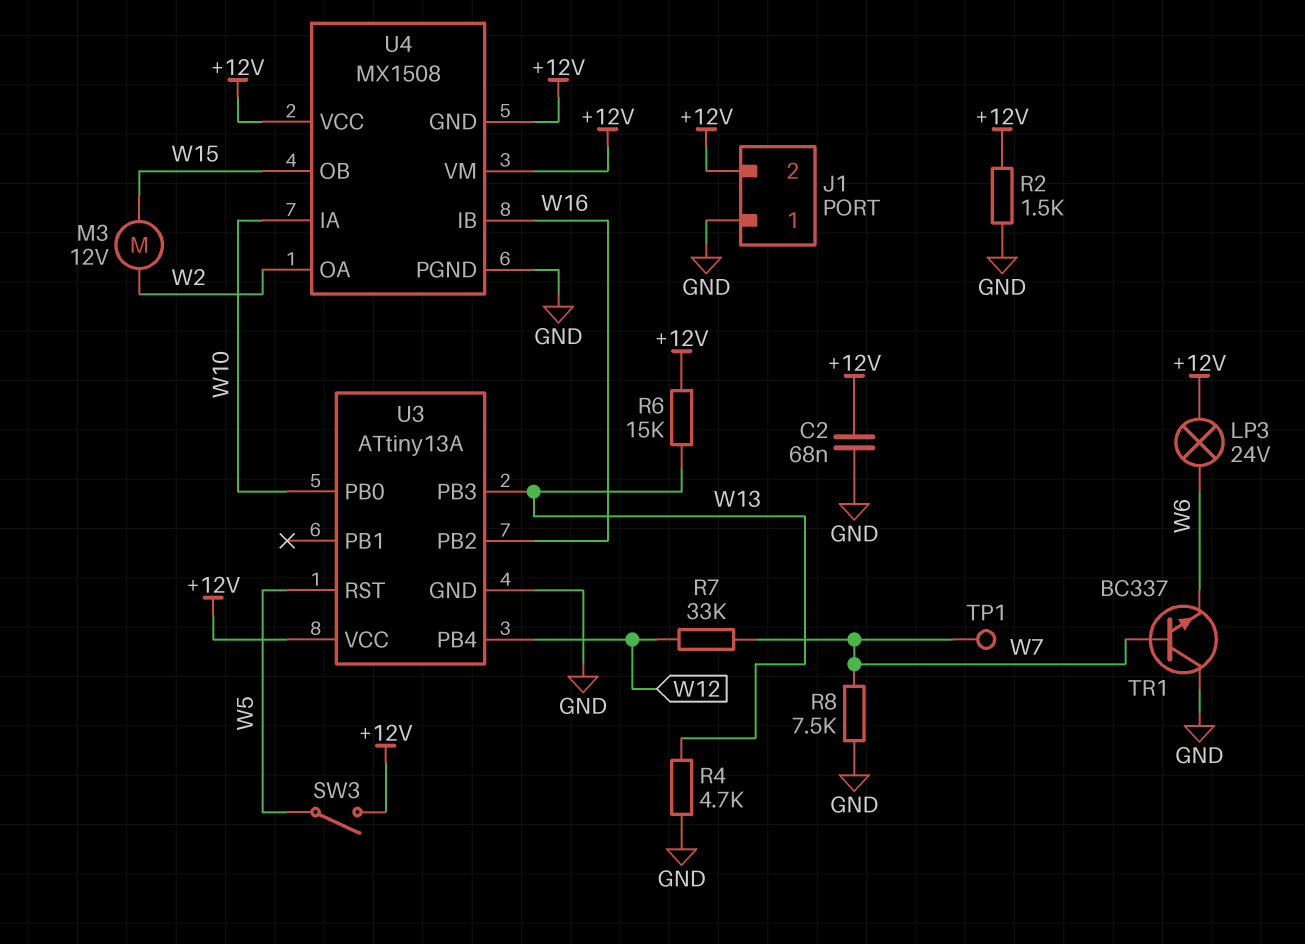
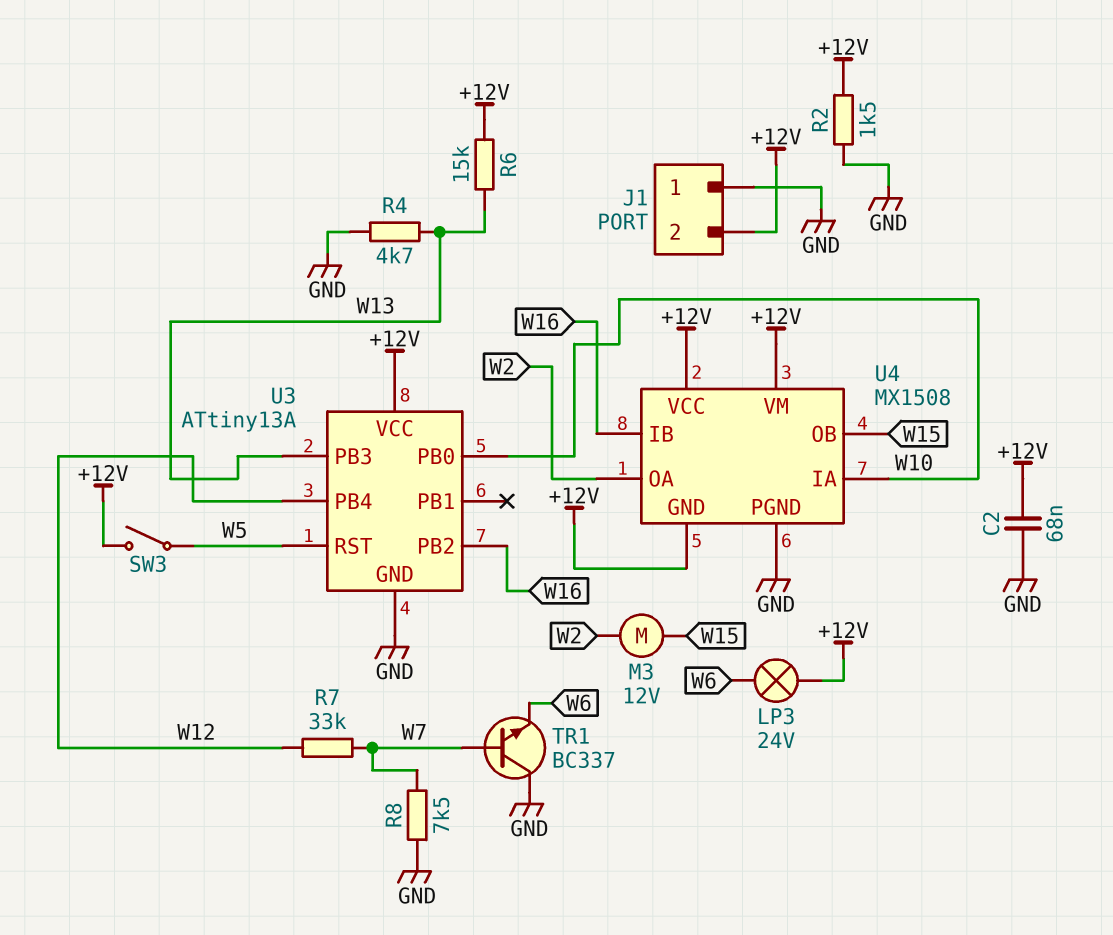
TP1: test point (W7) -> none

